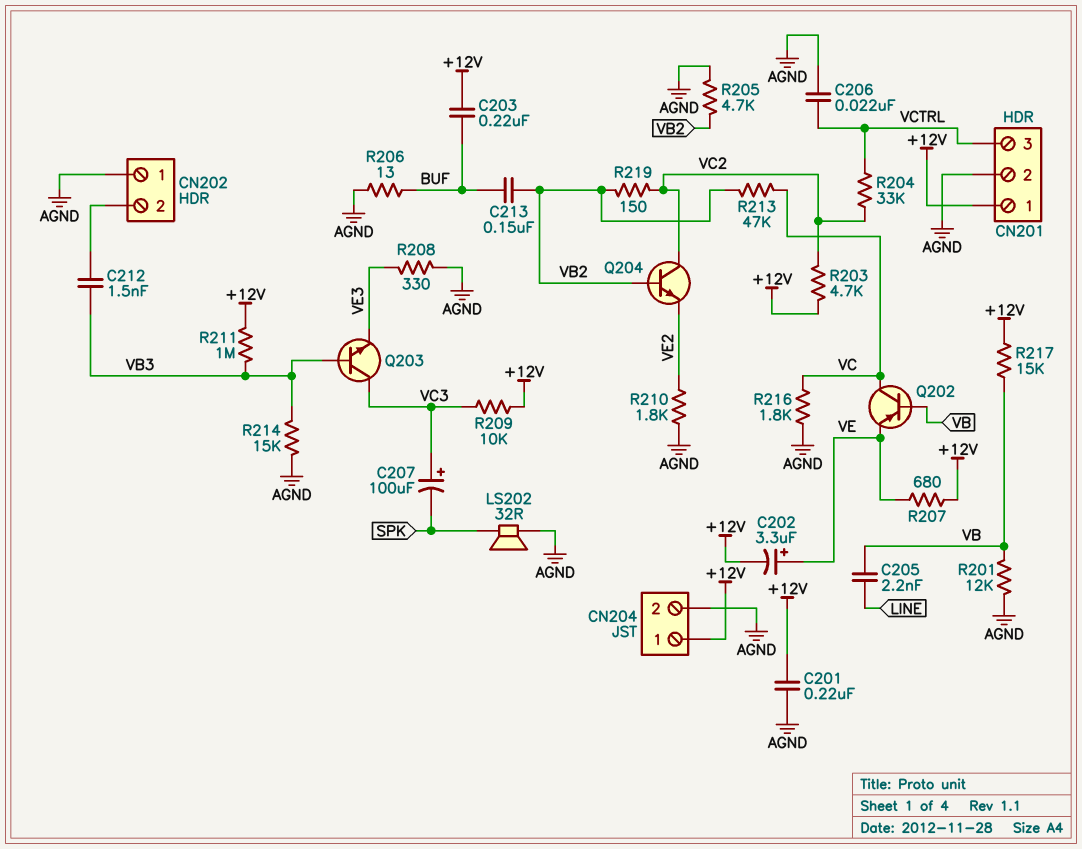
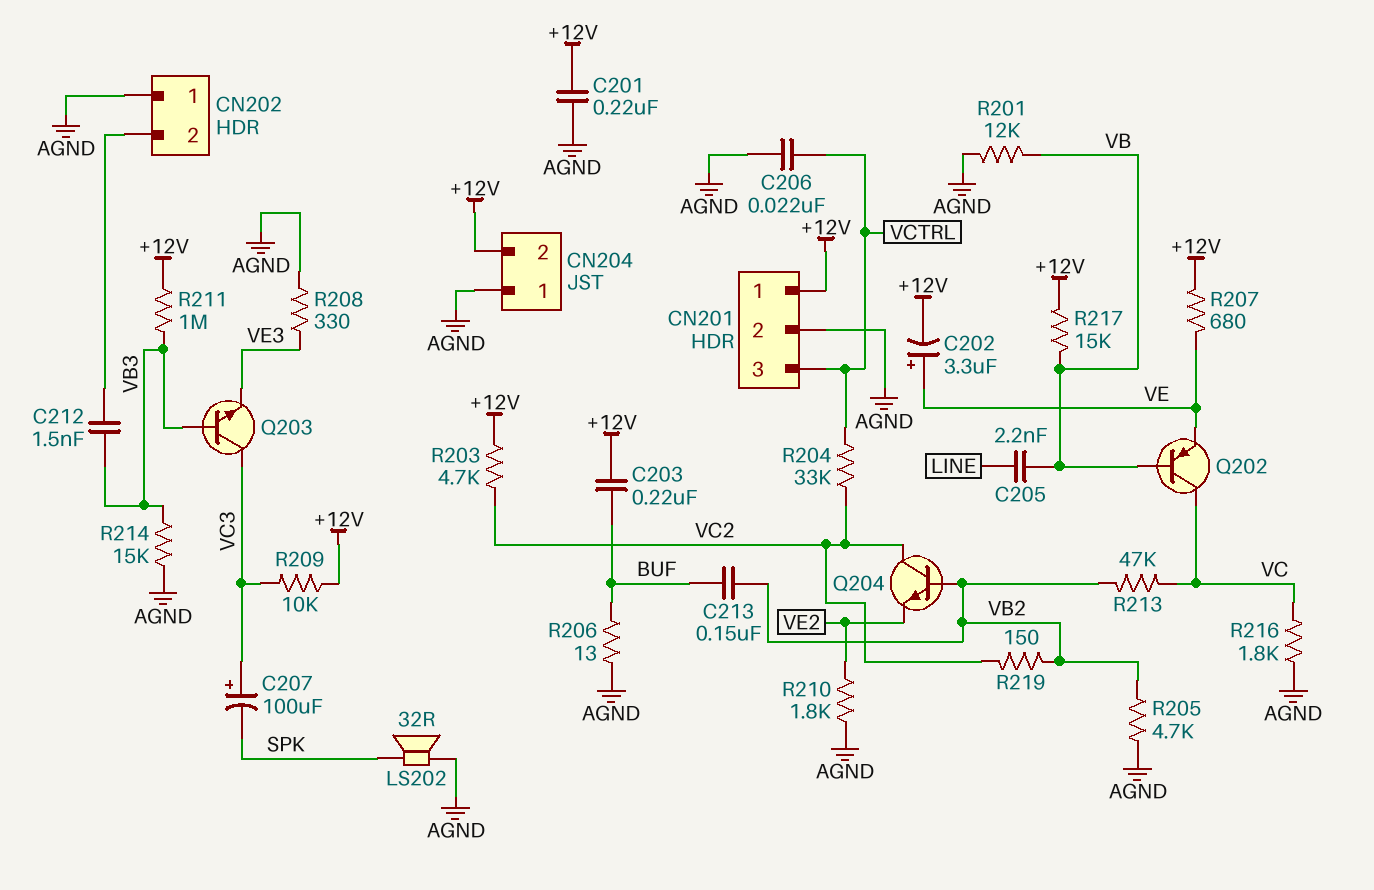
CN204 pin 1: +12V -> AGND
CN204 pin 2: AGND -> +12V

